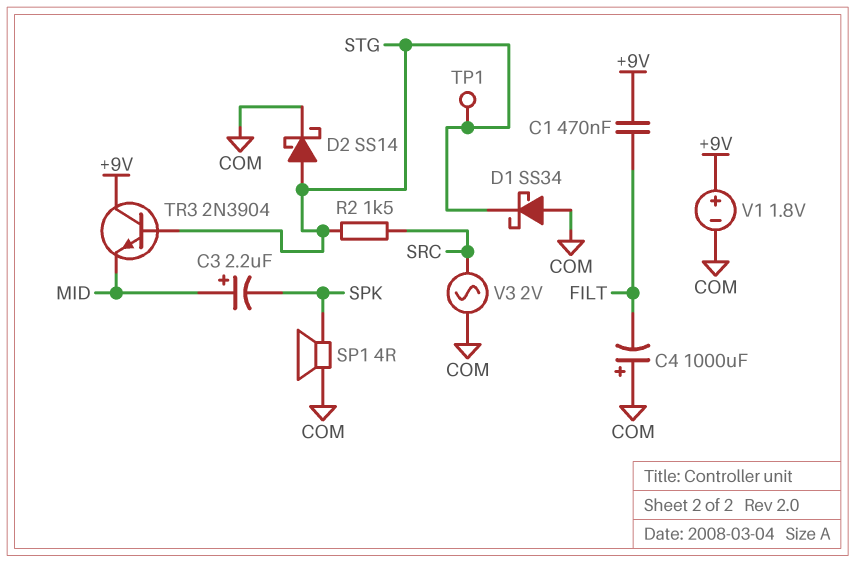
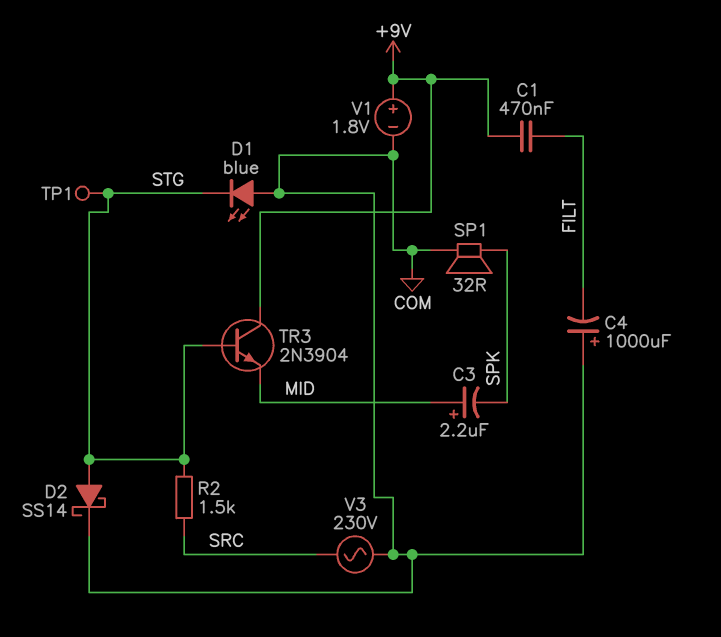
D1: schottky SS34 (A COM, K STG) -> LED blue (A COM, K STG)
SP1: speaker 4R (COM, SPK) -> speaker 32R (COM, SPK)
V3: AC 2V (COM, SRC) -> AC 230V (COM, SRC)

